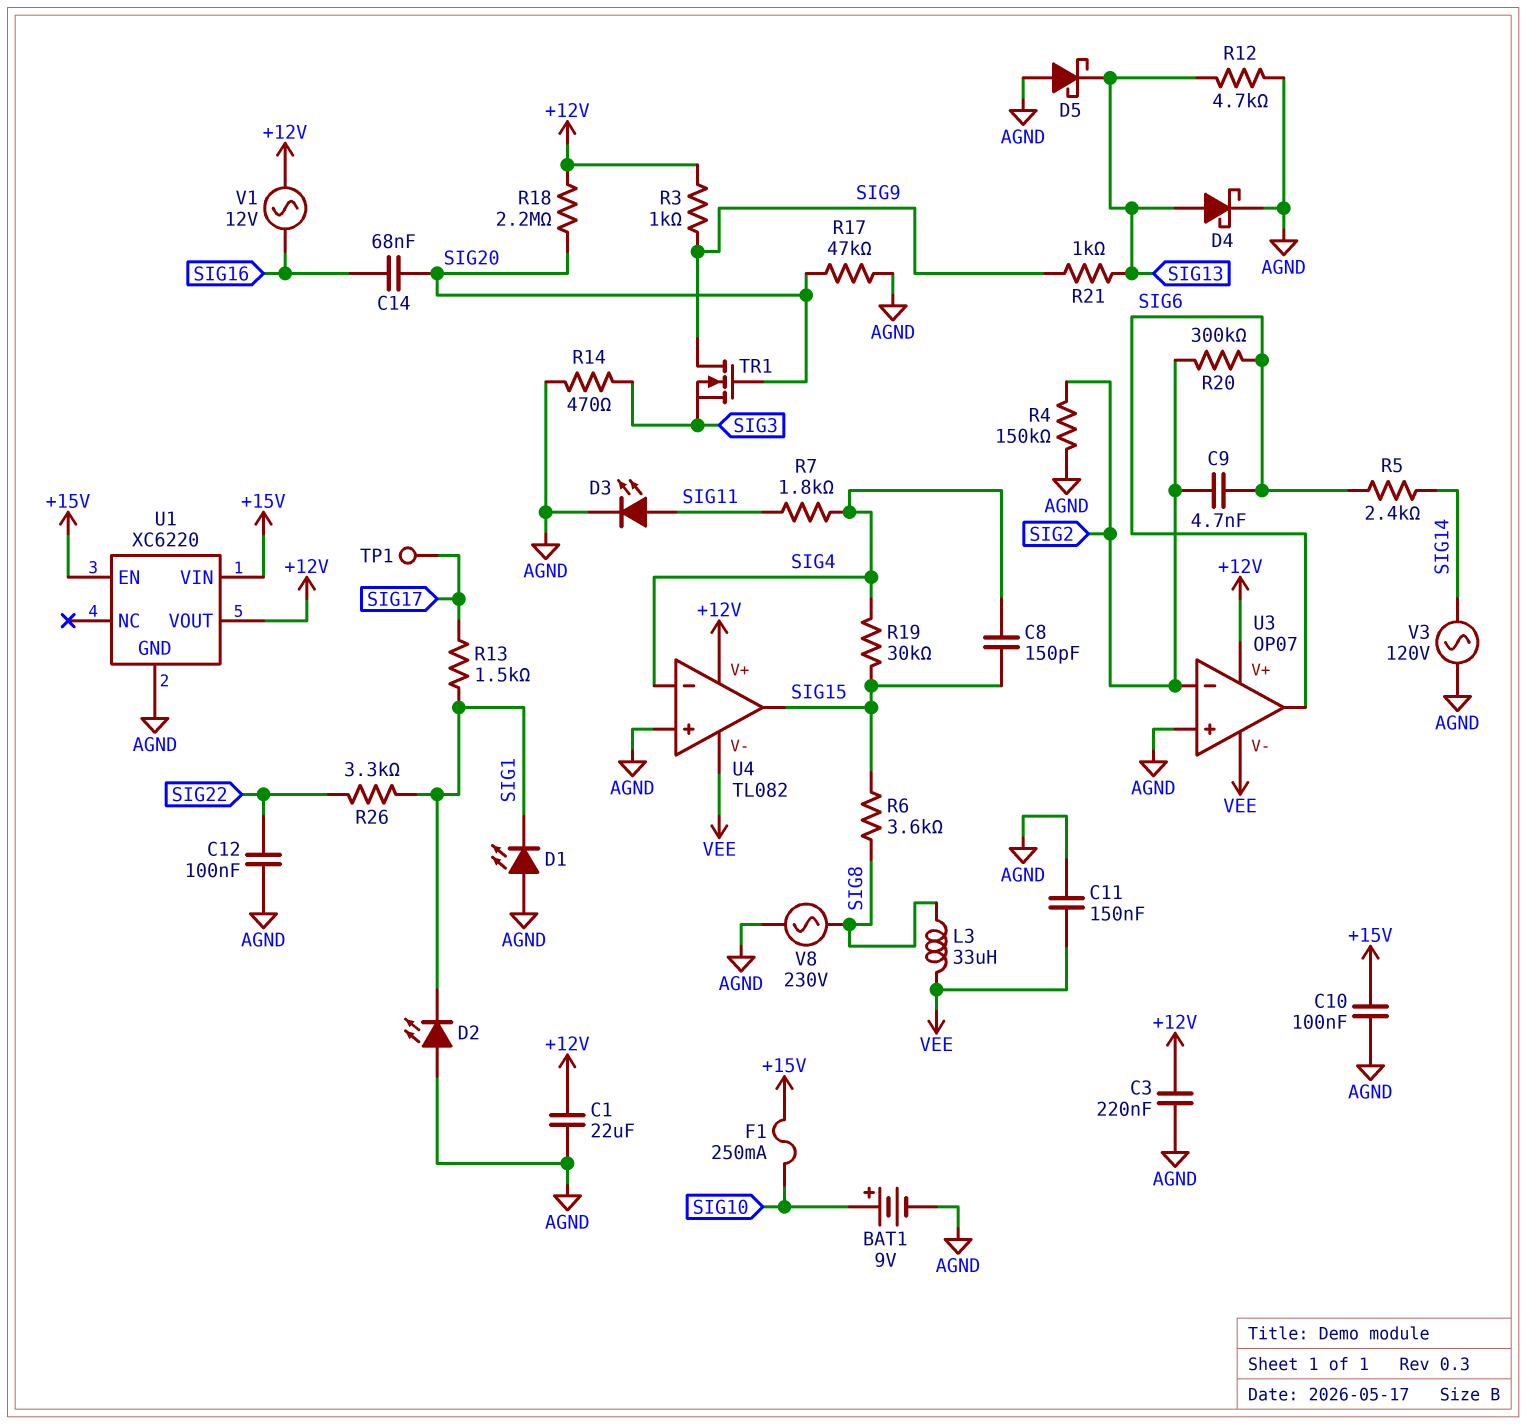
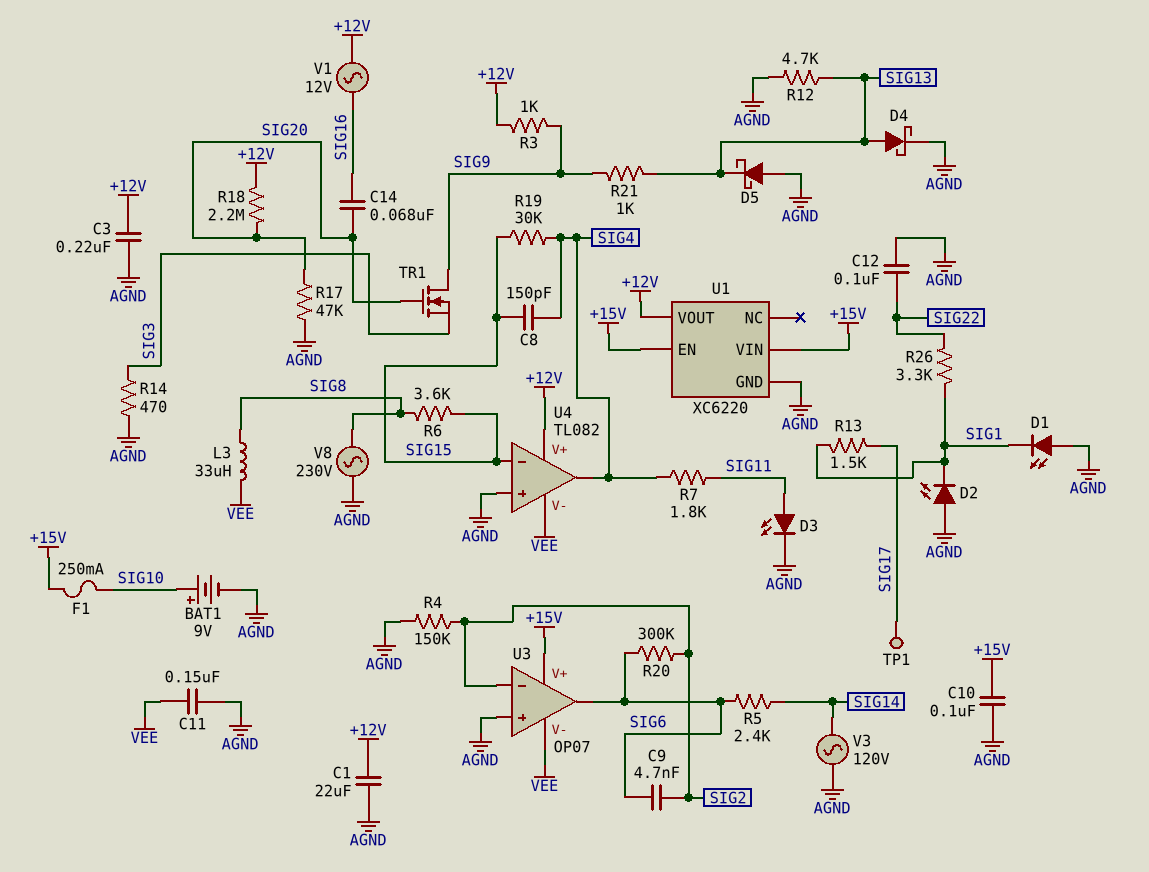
U3 pin V+: +12V -> +15V
U4 pin in-: SIG4 -> SIG15
U4 pin out: SIG15 -> SIG4

